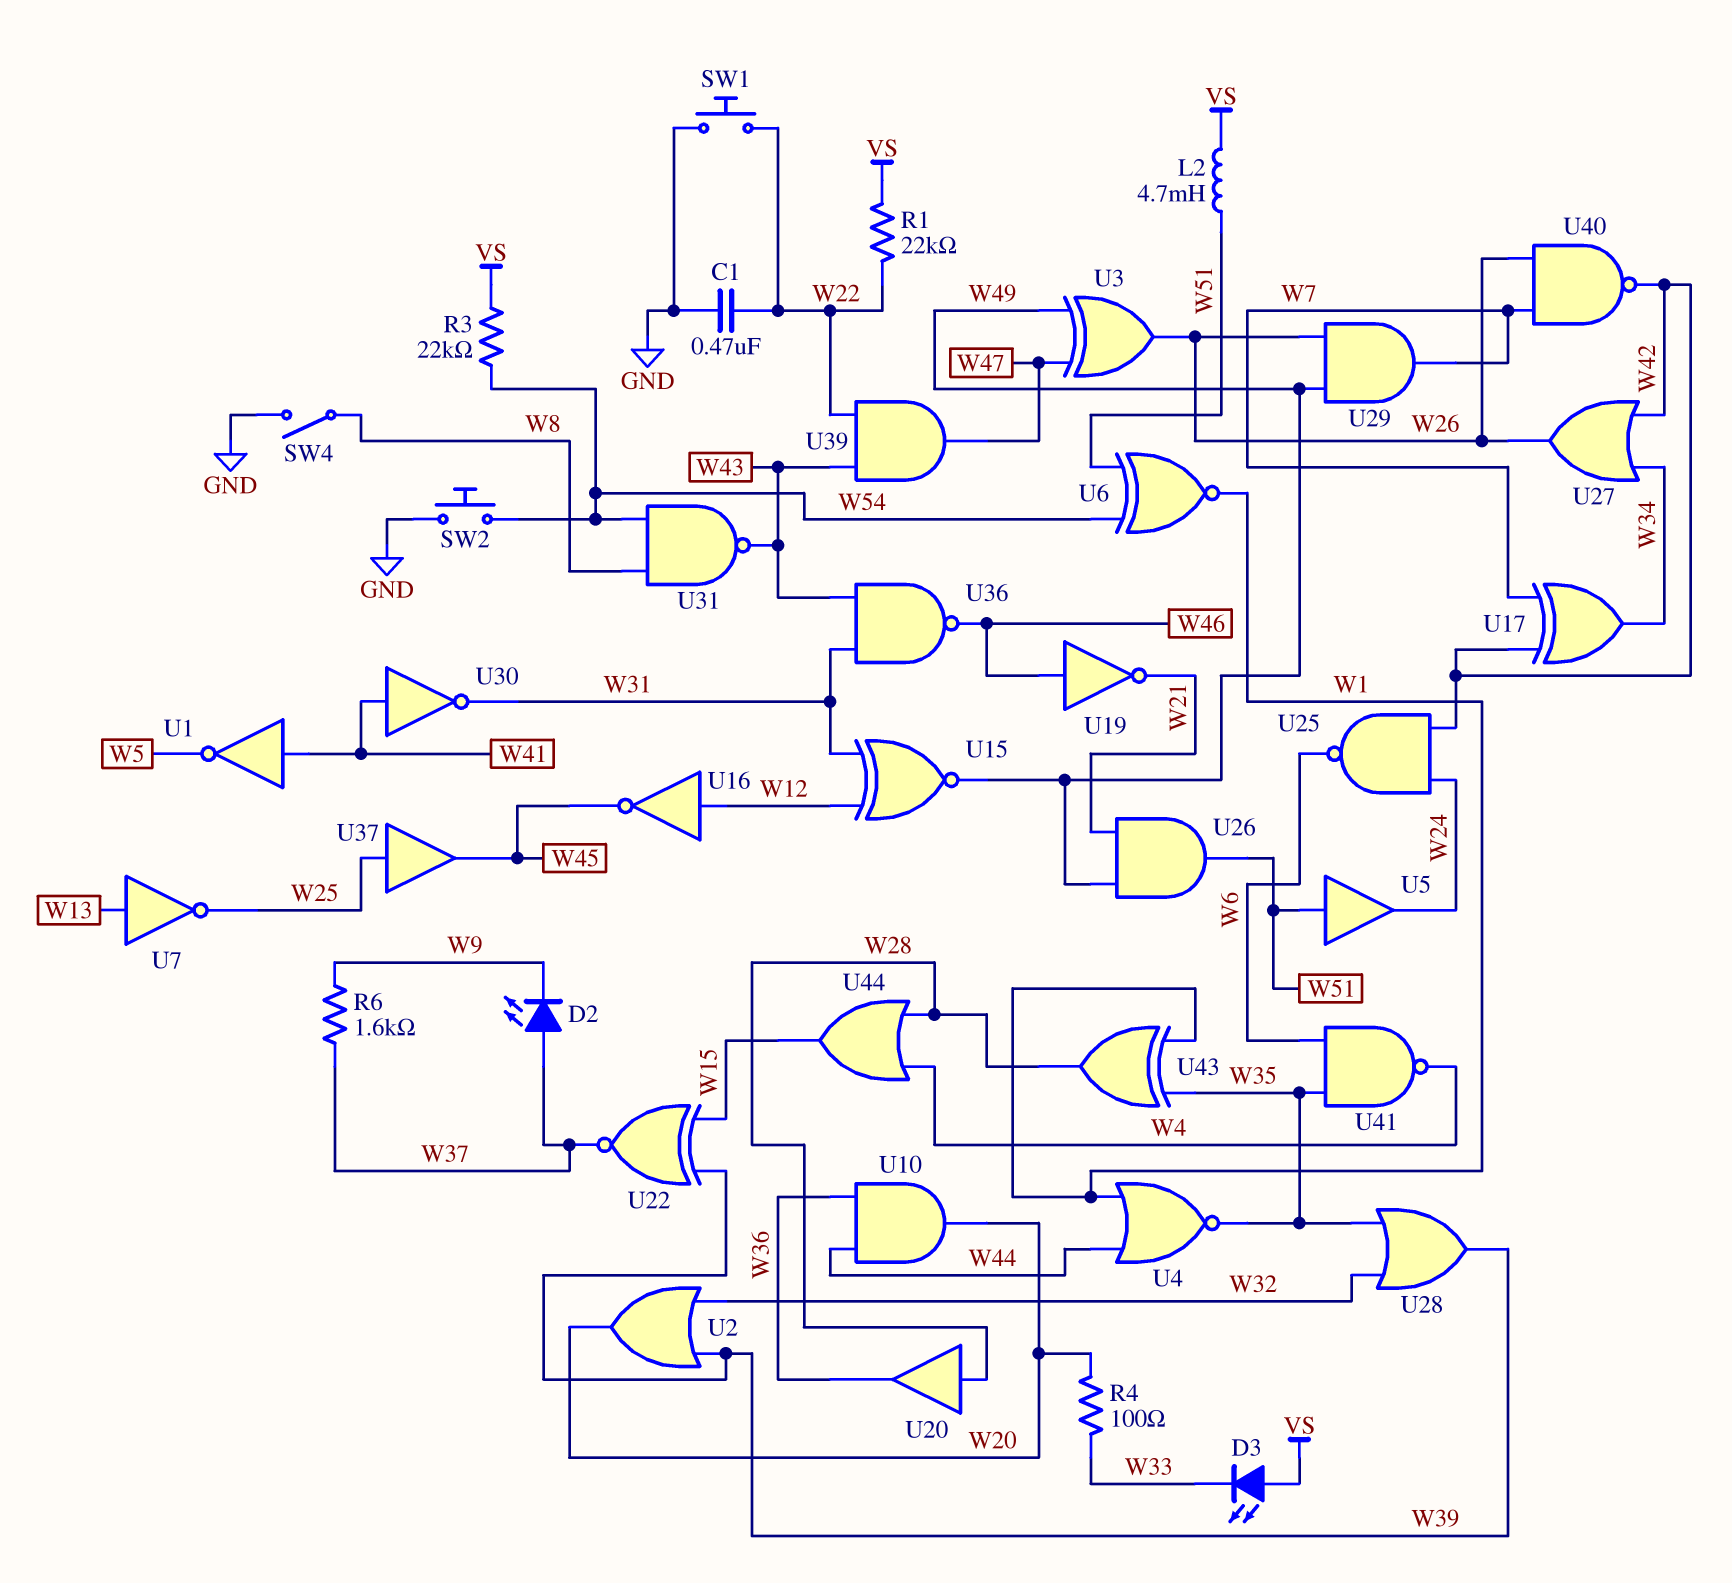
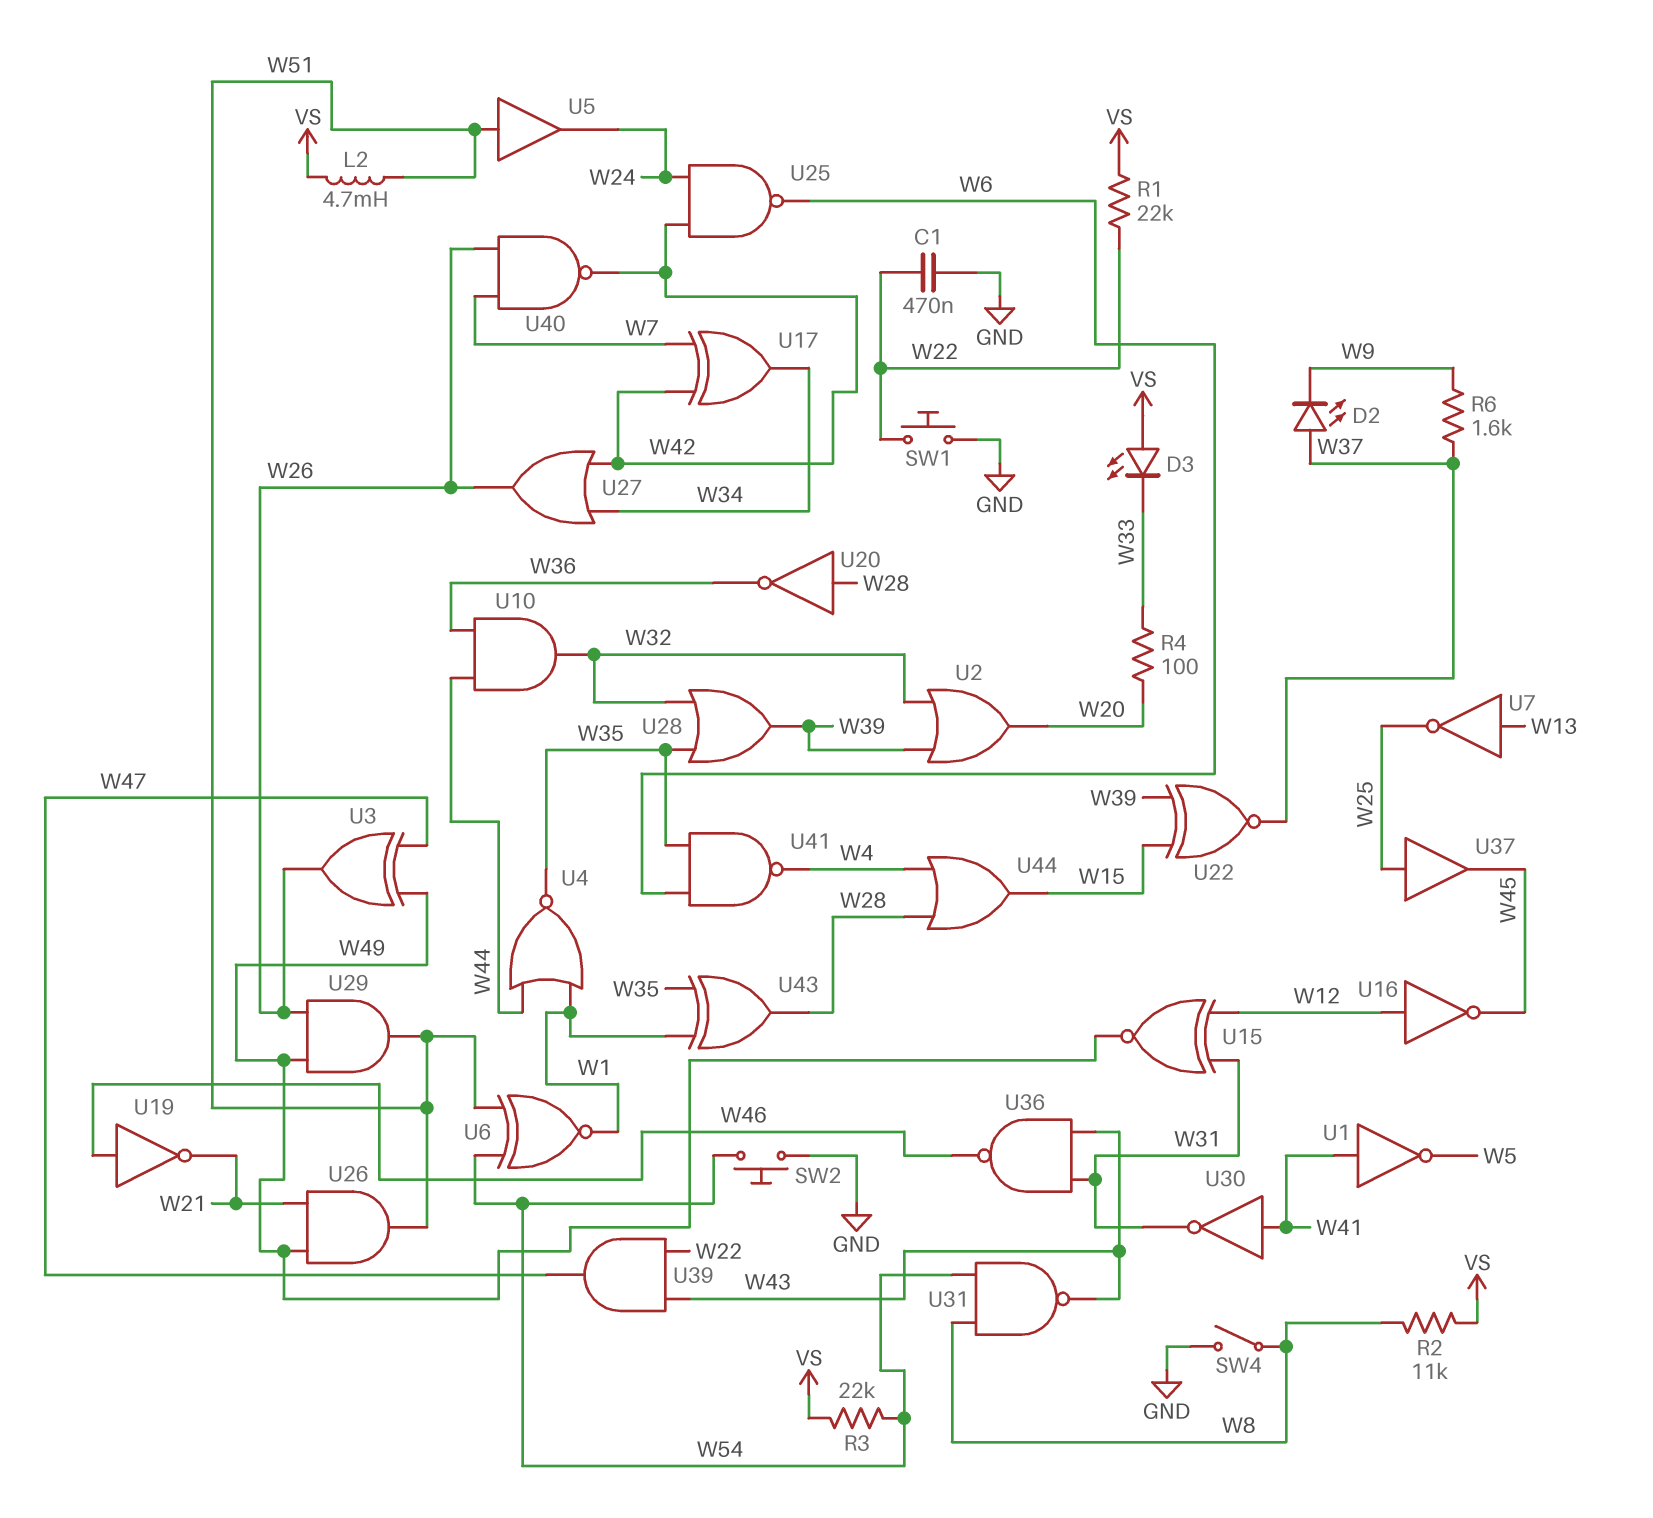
R2: none -> 11k (VS, W8)
U10: AND (in W36, in W44, out W20) -> AND (in W36, in W44, out W32)
U20: buffer (in W28, out W36) -> NOT (in W28, out W36)
U29: AND (in W26, in W49, out W7) -> AND (in W26, in W49, out W51)

